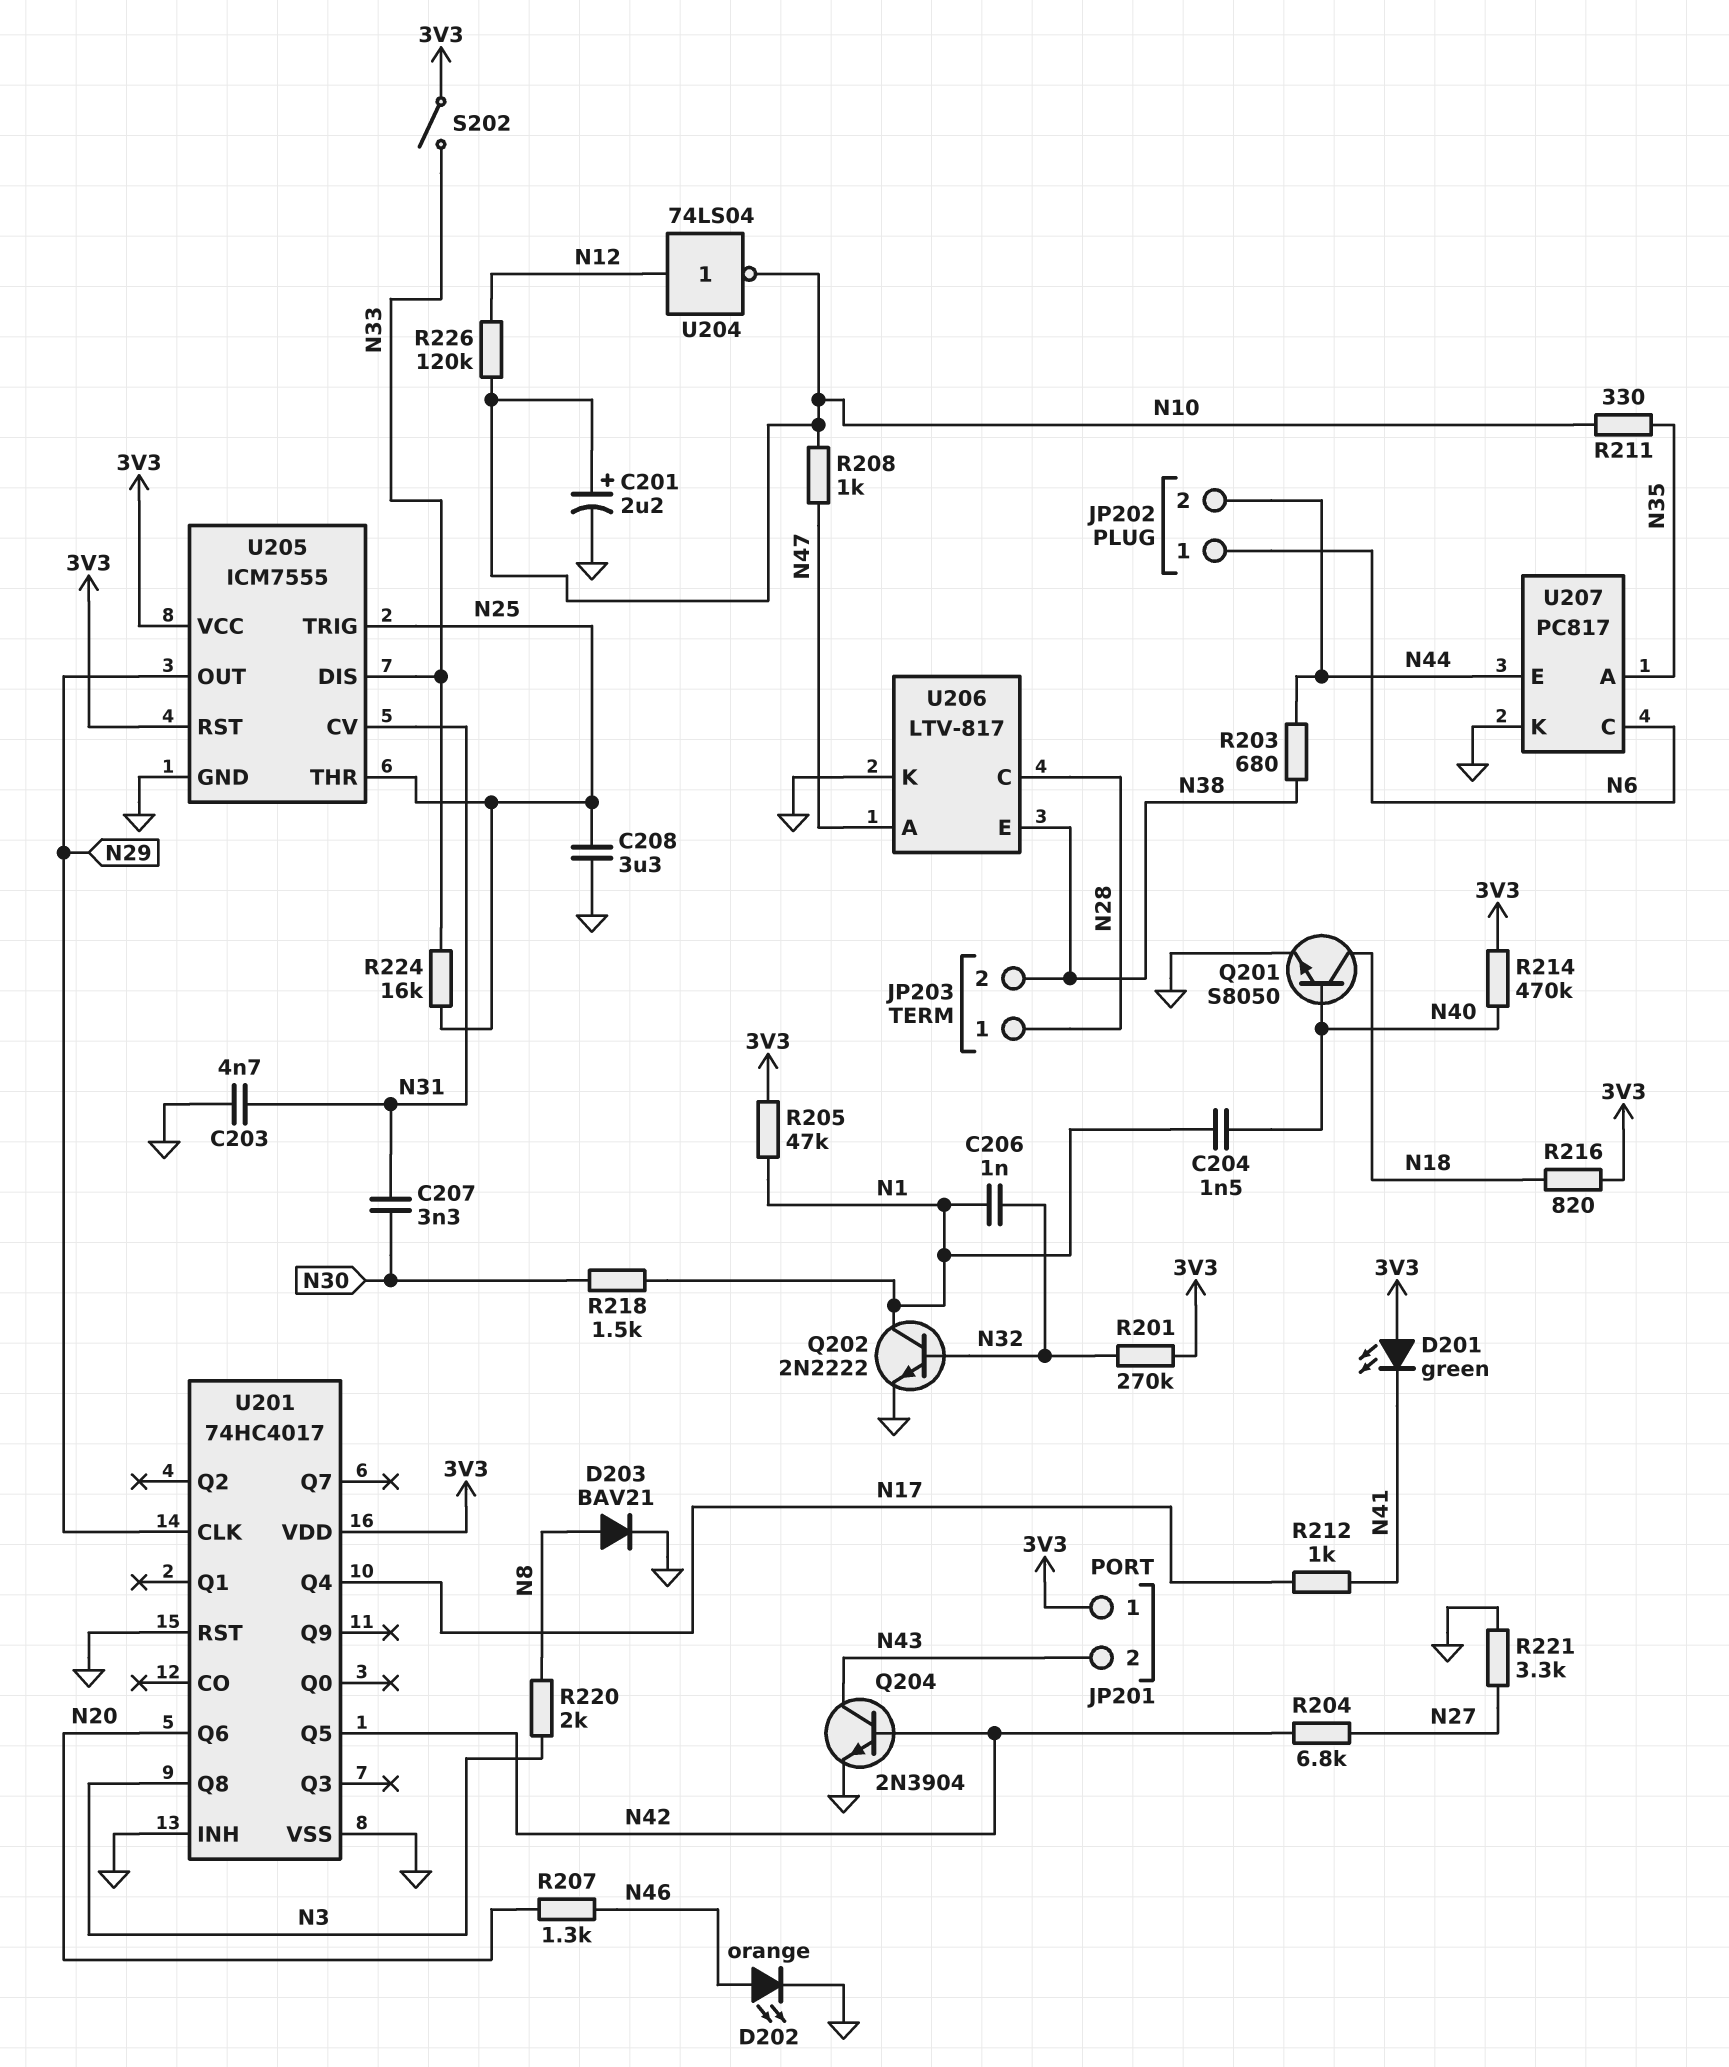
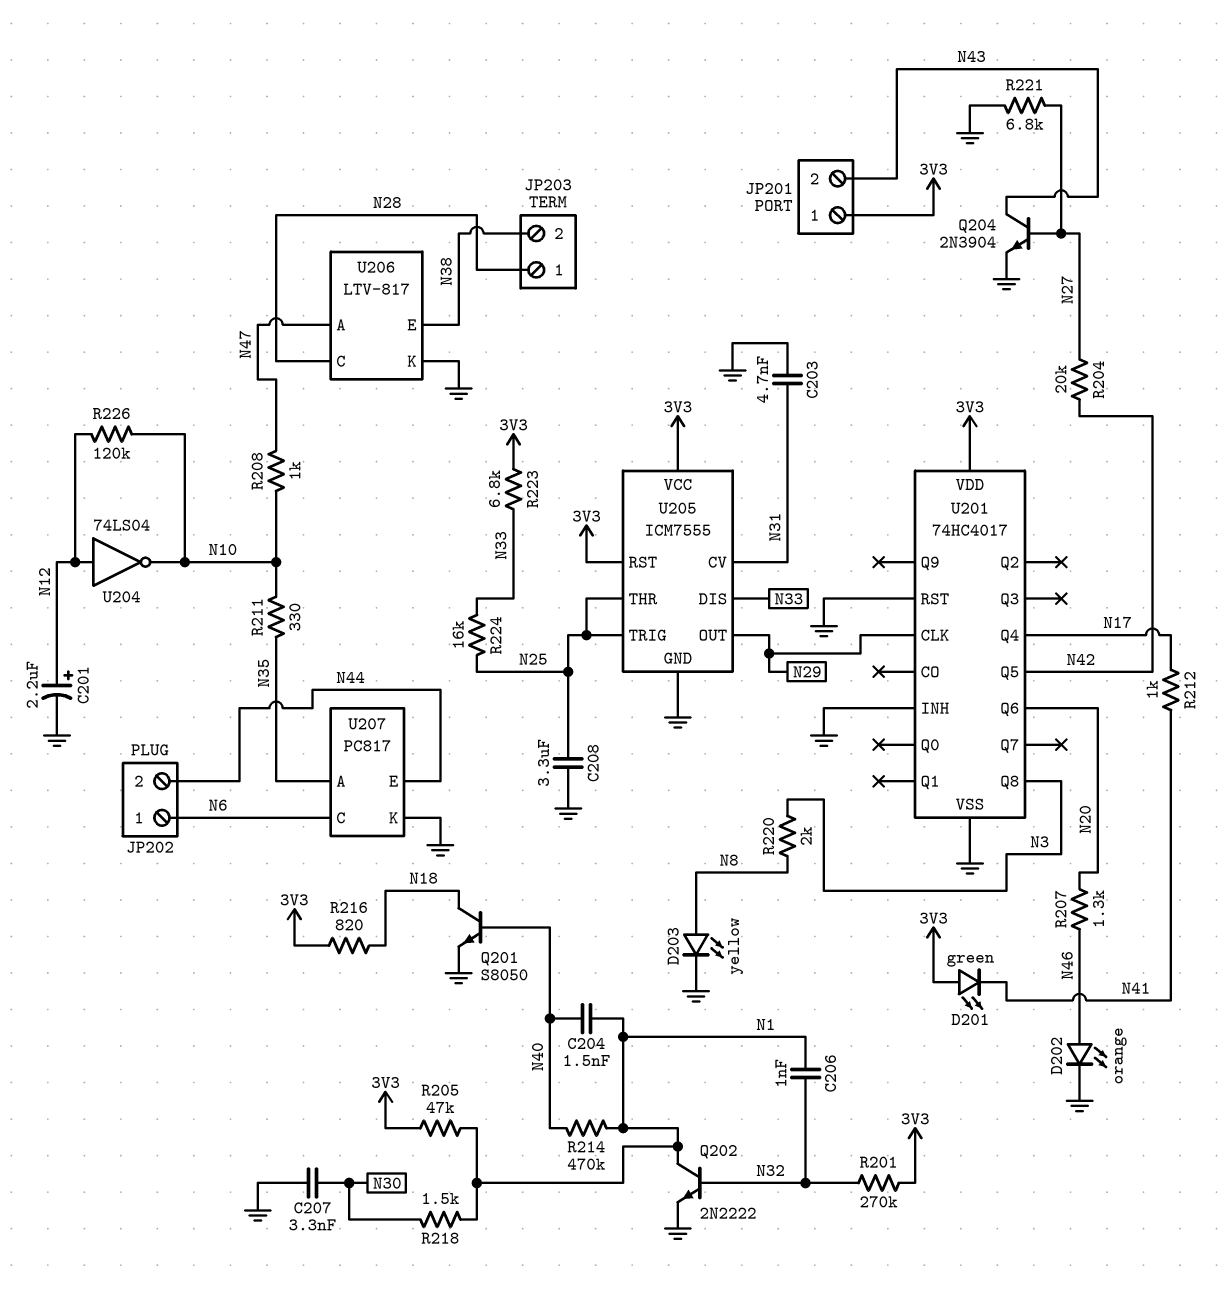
C201: 2.2uF (plus N10, minus GND) -> 2.2uF (plus N12, minus GND)
C207: 3.3nF (N30, N31) -> 3.3nF (GND, N30)
D203: diode BAV21 (A N8, K GND) -> LED yellow (A N8, K GND)
Q204: NPN 2N3904 (B N42, C N43, E GND) -> NPN 2N3904 (B N27, C N43, E GND)
R203: 680 (N38, N44) -> none
R204: 6.8k (N27, N42) -> 20k (N27, N42)
R214: 470k (3V3, N40) -> 470k (N1, N40)
R221: 3.3k (GND, N27) -> 6.8k (GND, N27)
R223: none -> 6.8k (3V3, N33)
S202: switch (3V3, N33) -> none

